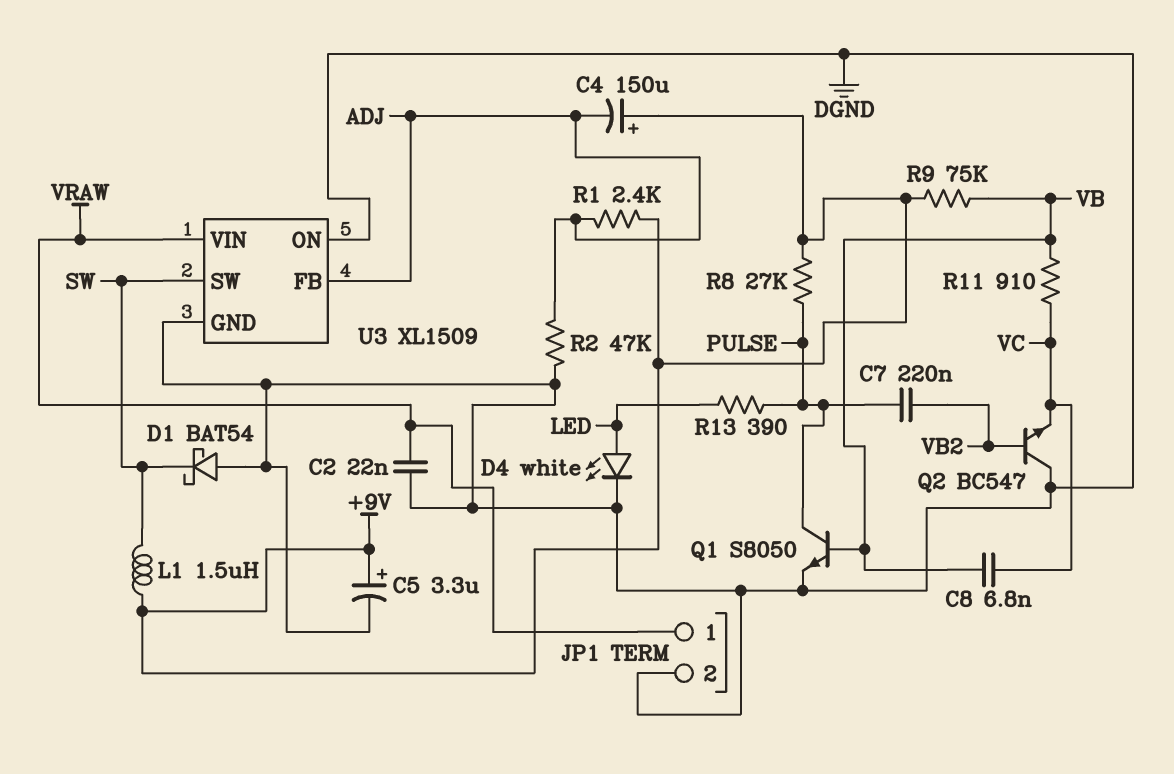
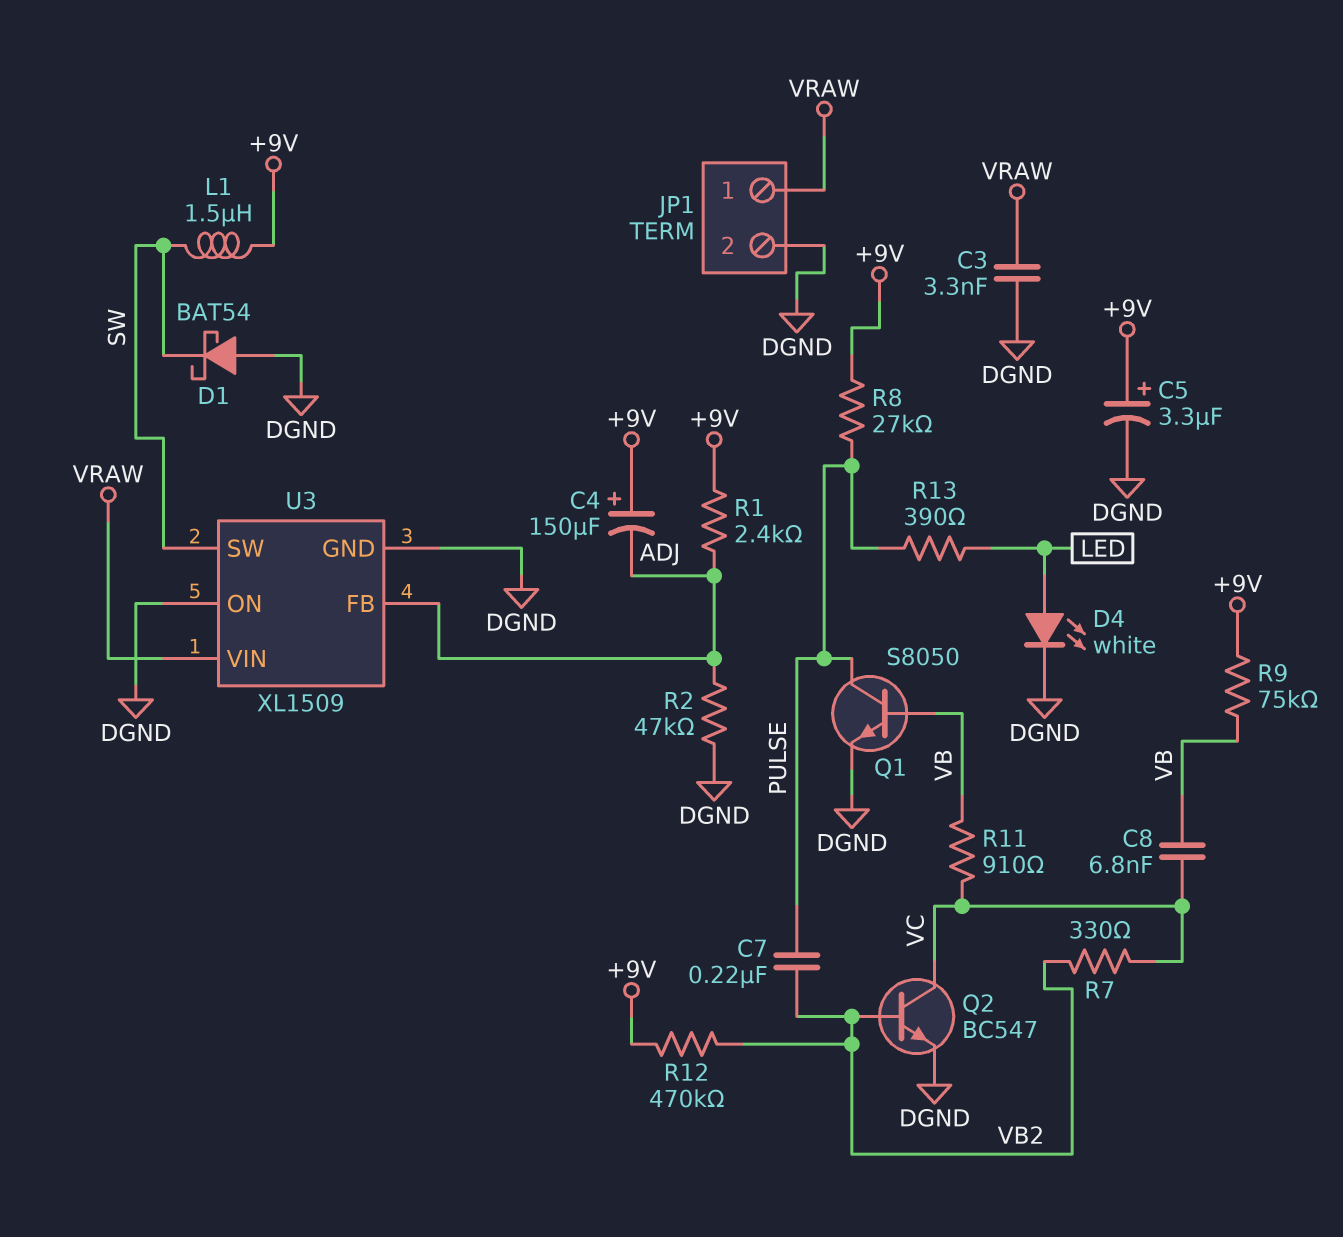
C2: 22nF (DGND, VRAW) -> none
C3: none -> 3.3nF (DGND, VRAW)
Q2: NPN BC547 (B VB2, C DGND, E VC) -> NPN BC547 (B VB2, C VC, E DGND)
R7: none -> 330 (VB2, VC)
R12: none -> 470k (+9V, VB2)

